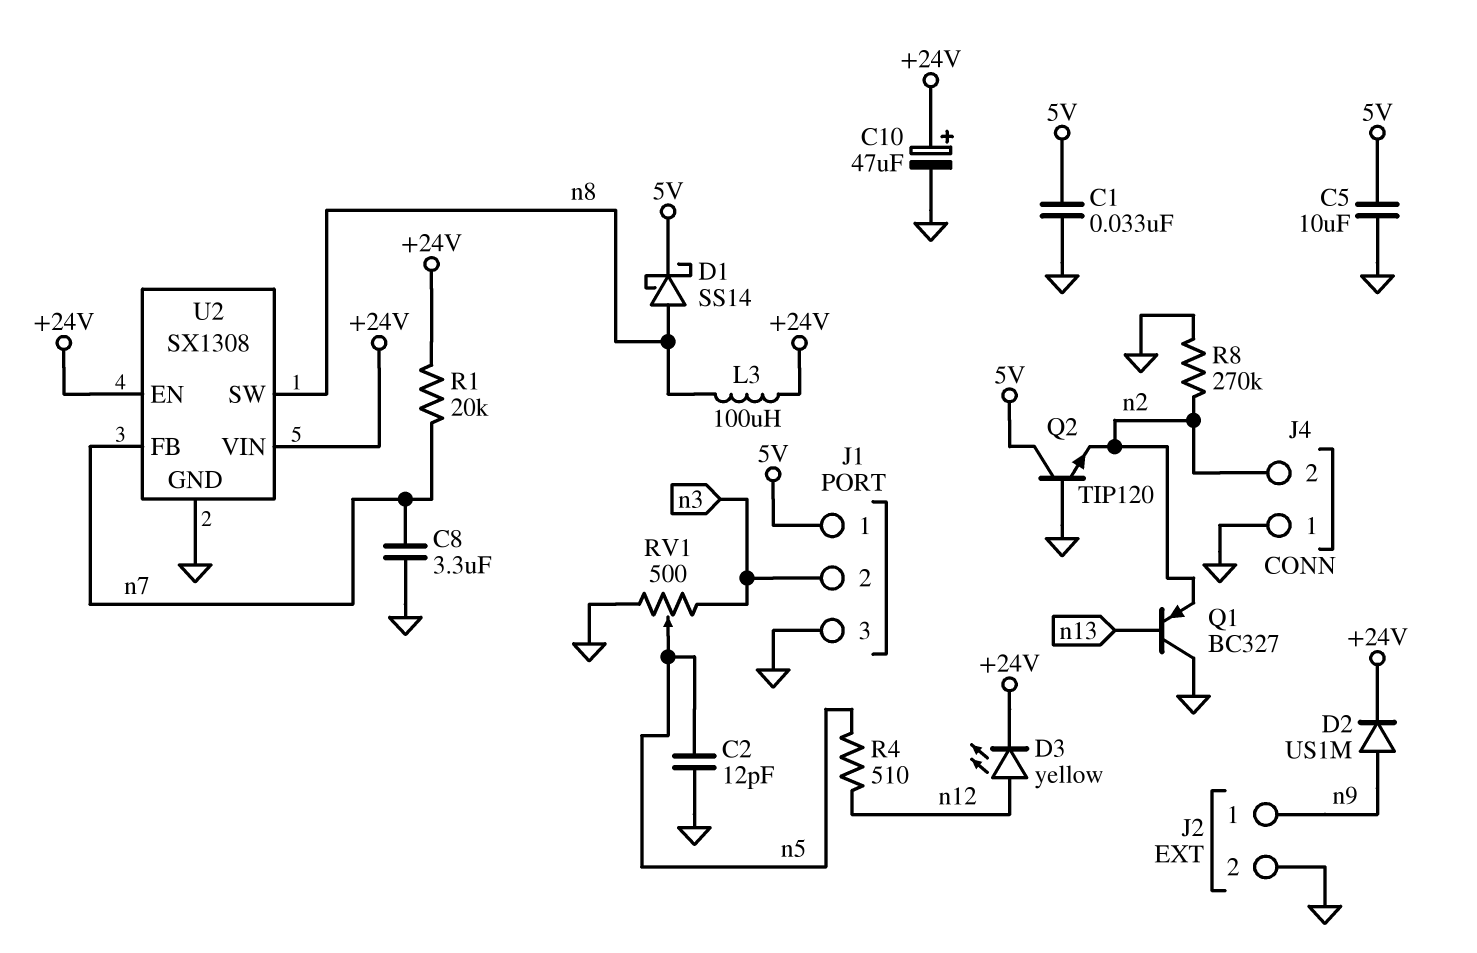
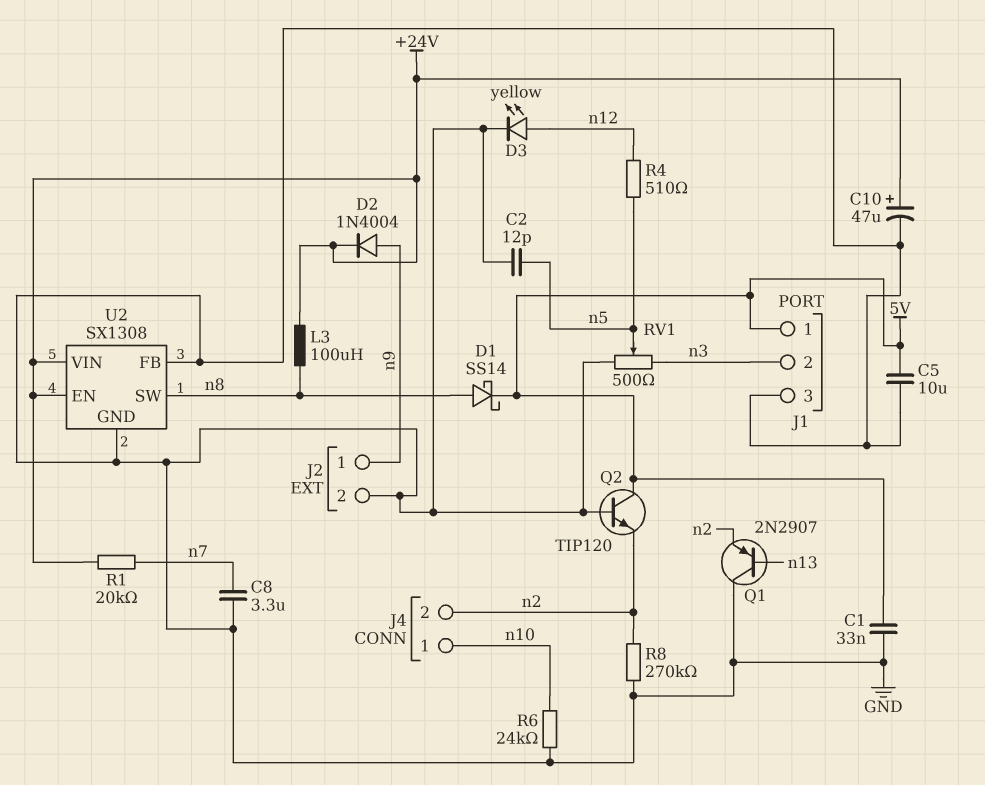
D2: diode US1M (A n9, K +24V) -> diode 1N4004 (A n9, K +24V)
D3: LED yellow (A n12, K +24V) -> LED yellow (A n12, K GND)
J4 pin 1: GND -> n10
Q1: PNP BC327 (B n13, C GND, E n2) -> PNP 2N2907 (B n13, C GND, E n2)
R6: none -> 24k (GND, n10)
U2 pin FB: n7 -> GND

